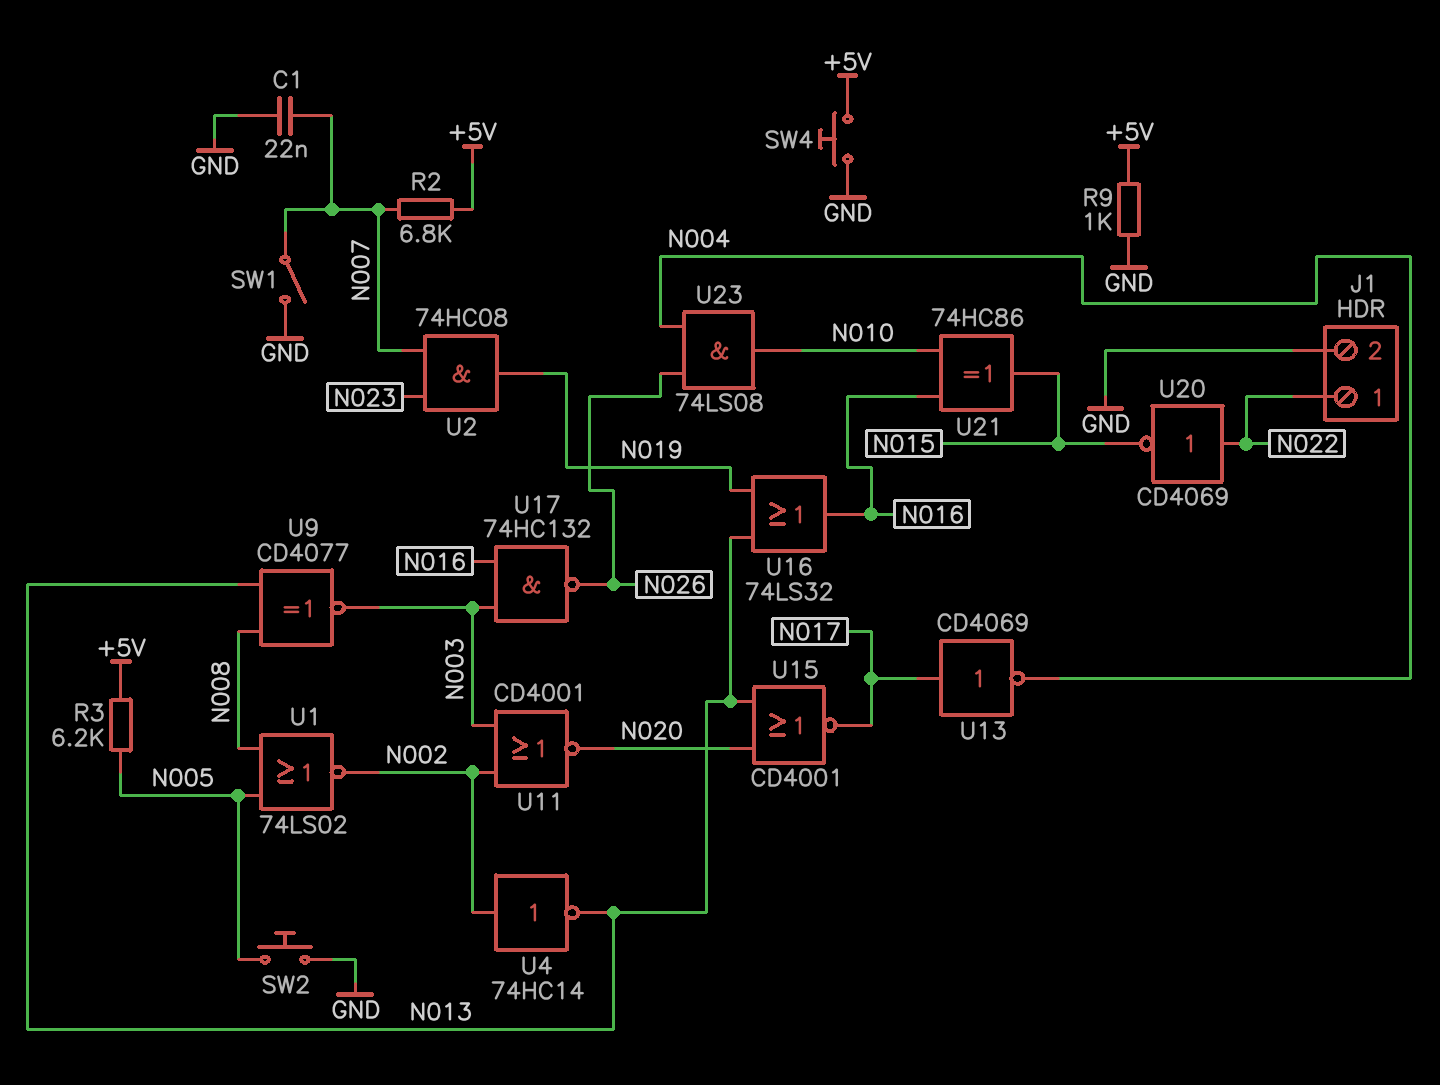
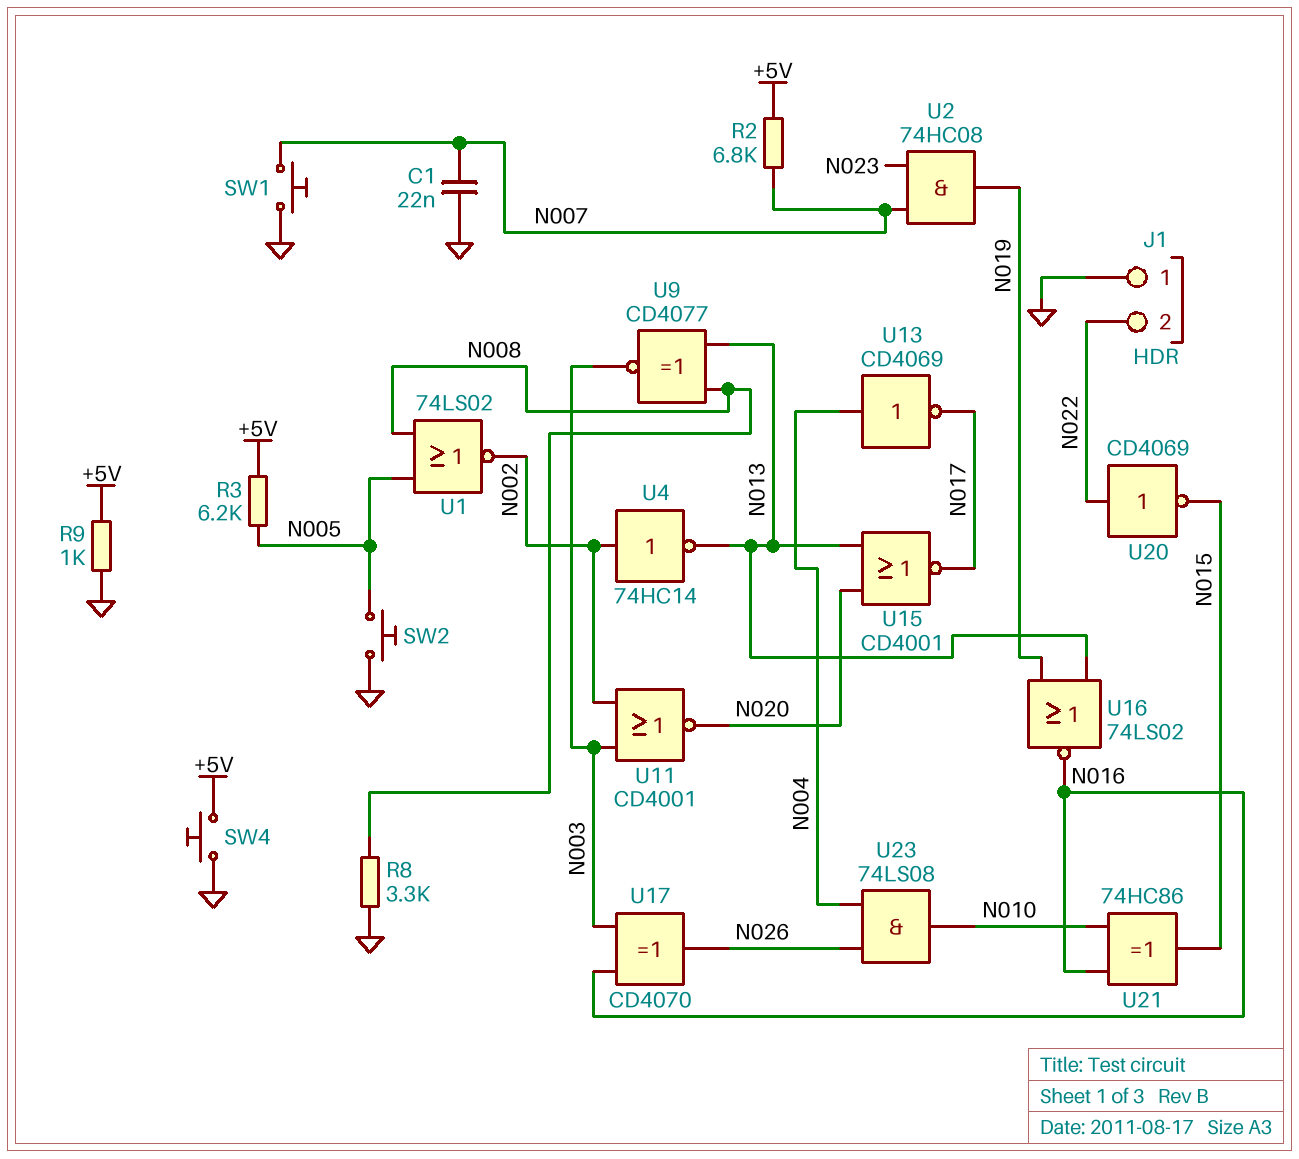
J1 pin 1: N022 -> GND
J1 pin 2: GND -> N022
R8: none -> 3.3k (GND, N008)
SW1: switch (GND, N007) -> button (GND, N007)
U13: NOT CD4069 (in N017, out N004) -> NOT CD4069 (in N004, out N017)
U16: OR 74LS32 (in N013, in N019, out N016) -> NOR 74LS02 (in N013, in N019, out N016)
U17: NAND 74HC132 (in N003, in N016, out N026) -> XOR CD4070 (in N003, in N016, out N026)

